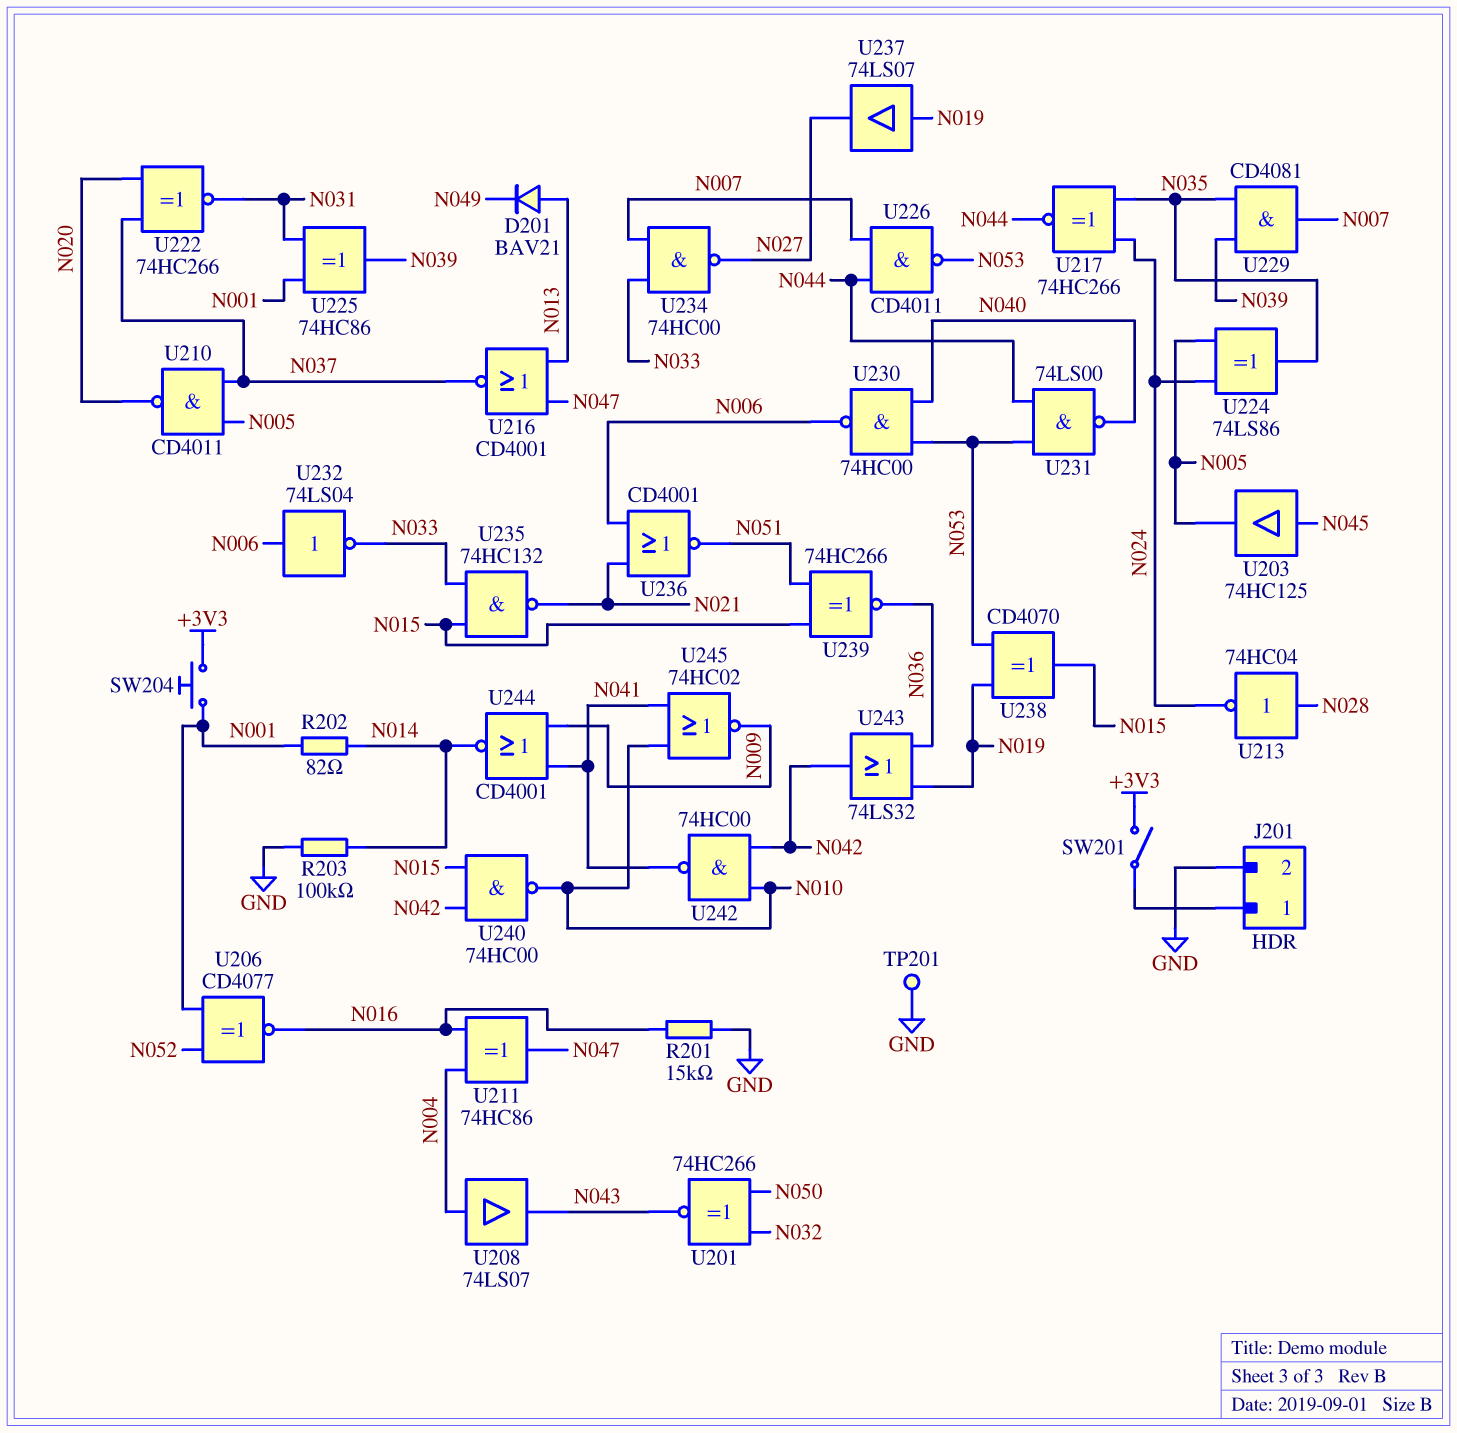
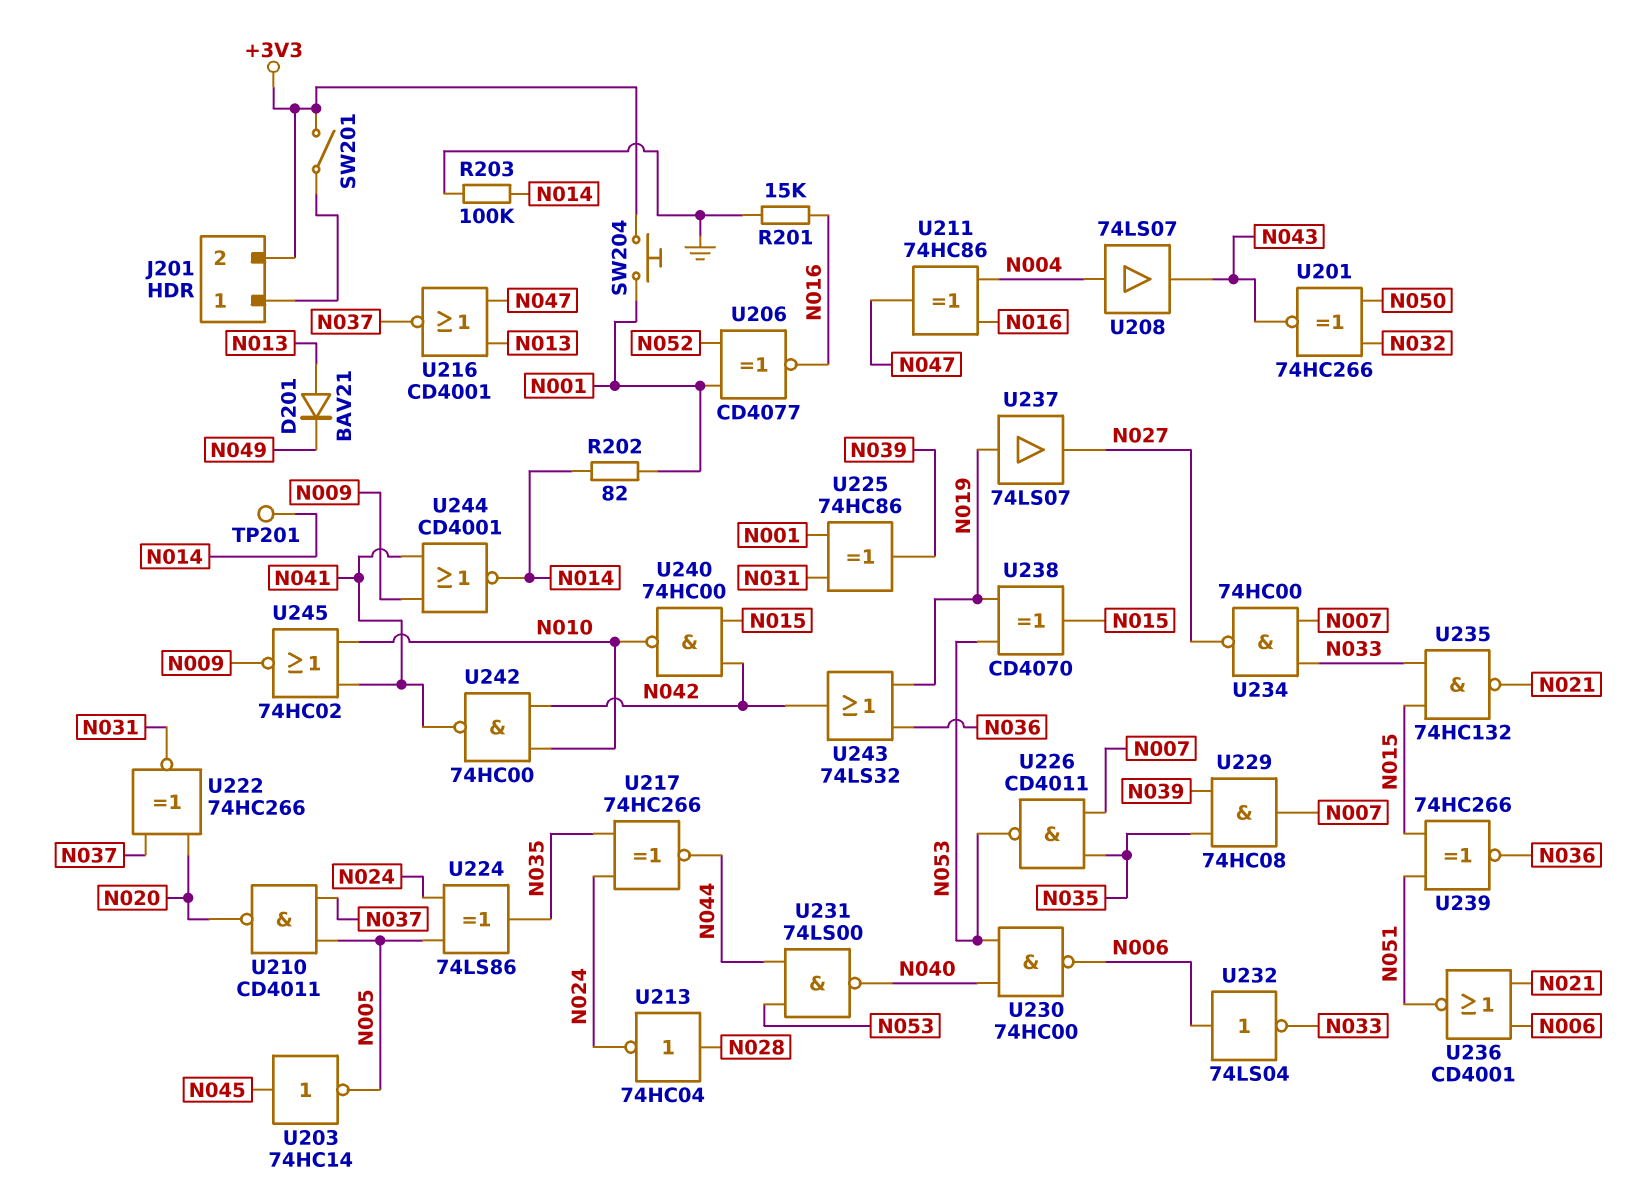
J201 pin 2: GND -> +3V3
TP201: test point (GND) -> test point (N014)
U203: buffer 74HC125 (in N045, out N005) -> NOT 74HC14 (in N045, out N005)
U226: NAND CD4011 (in N007, in N044, out N053) -> NAND CD4011 (in N007, in N035, out N053)
U229: AND CD4081 (in N035, in N039, out N007) -> AND 74HC08 (in N035, in N039, out N007)

